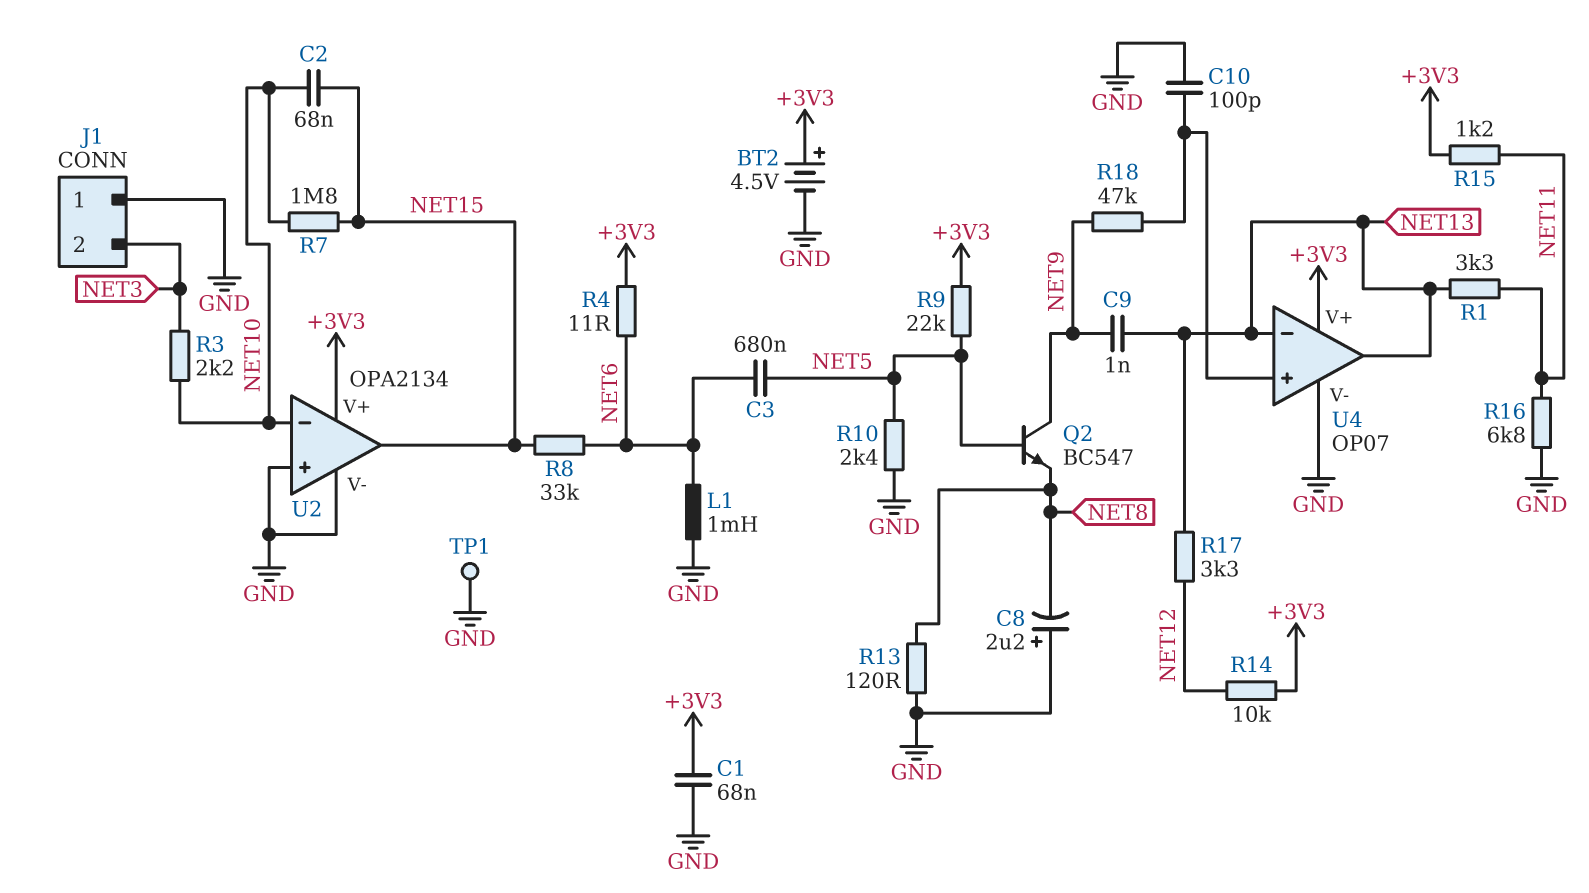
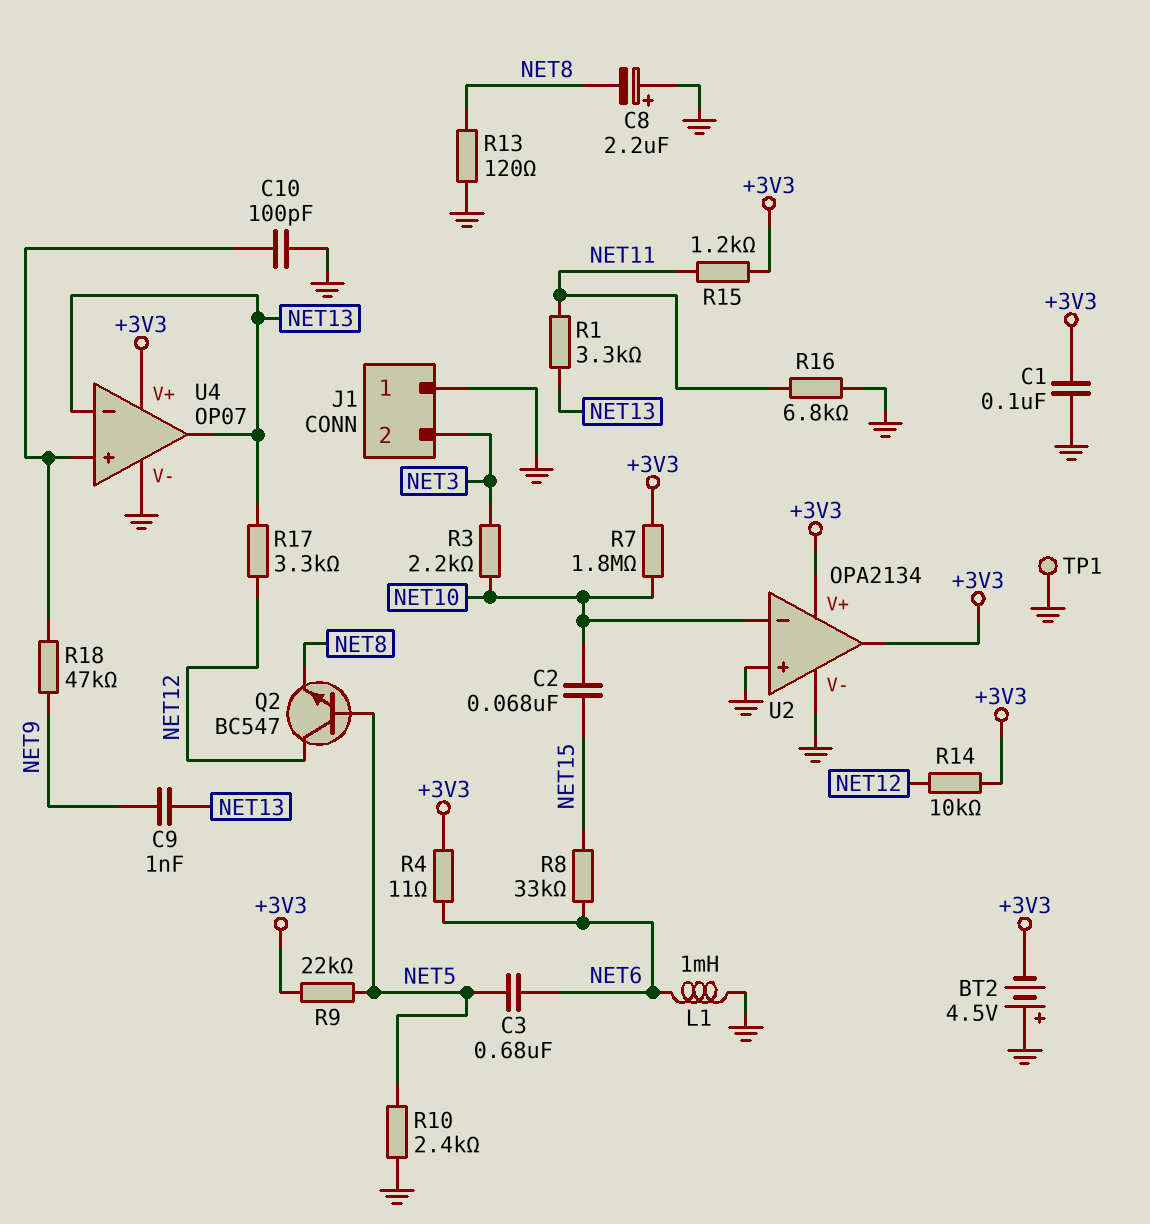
BT2: 4.5V (plus +3V3, minus GND) -> 4.5V (plus GND, minus +3V3)
C1: 68nF (+3V3, GND) -> 100nF (+3V3, GND)
Q2: NPN BC547 (B NET5, C NET9, E NET8) -> NPN BC547 (B NET5, C NET12, E NET8)
R7: 1.8M (NET10, NET15) -> 1.8M (+3V3, NET10)
U2 pin out: NET15 -> +3V3

